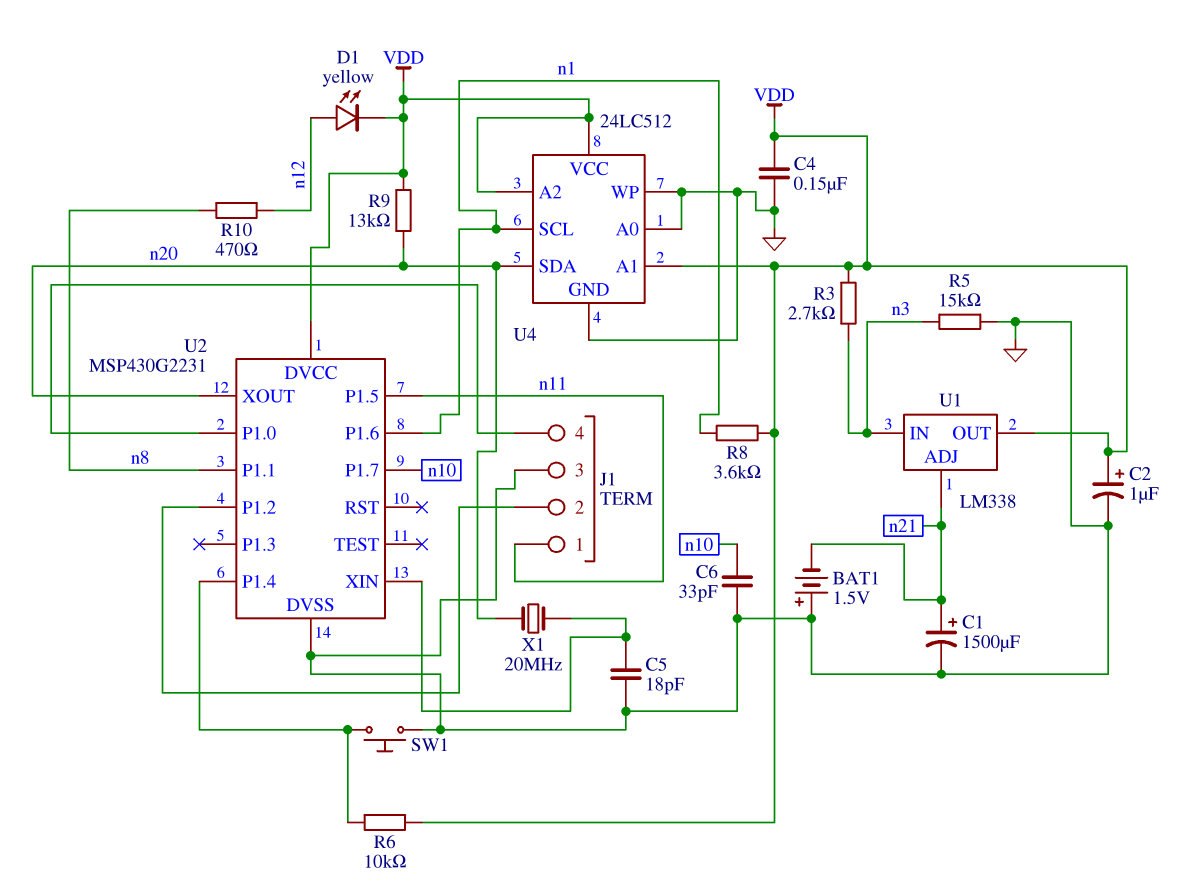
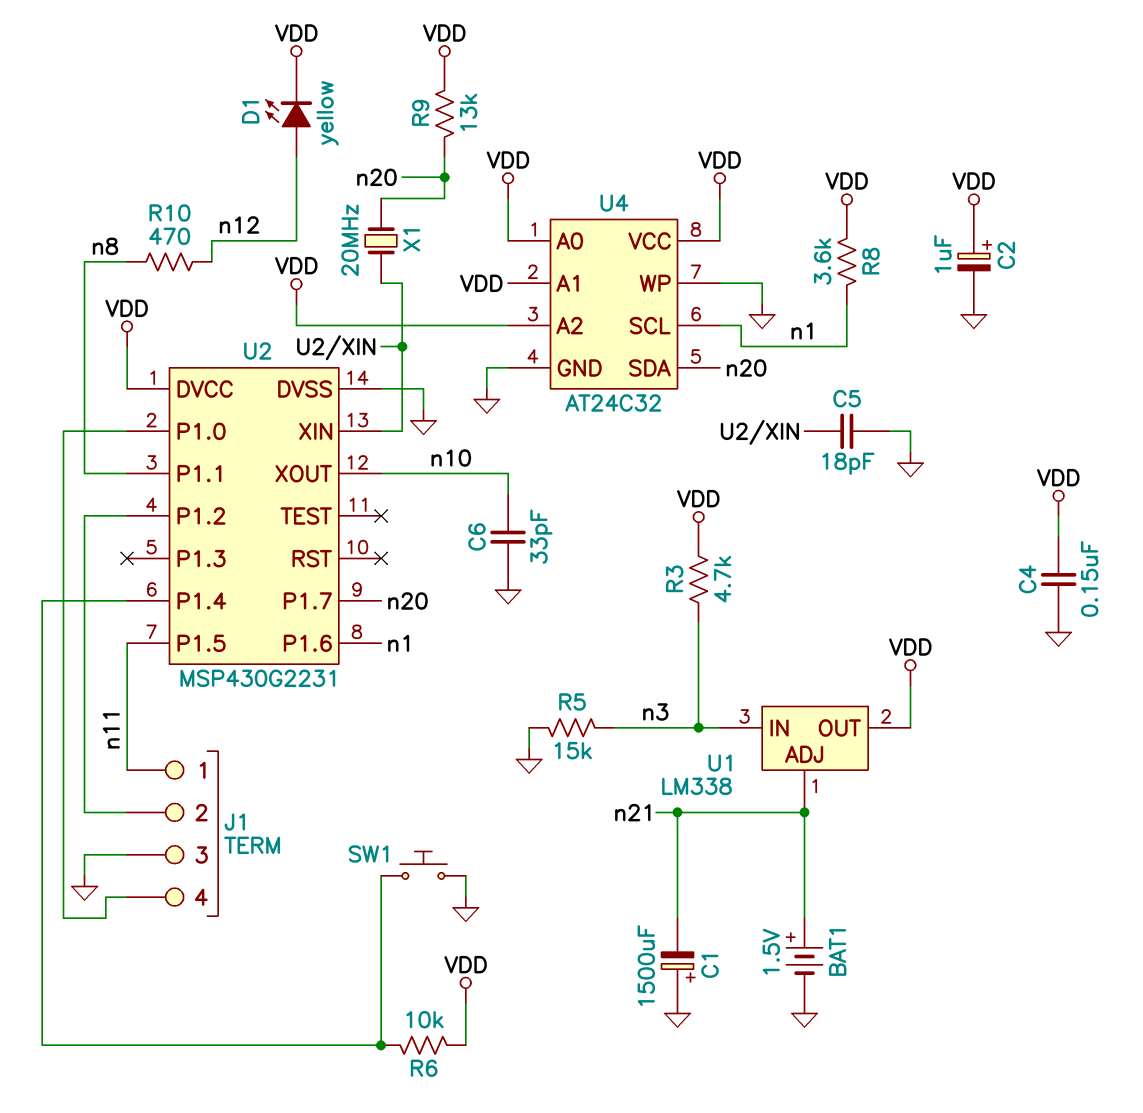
BAT1: 1.5V (plus GND, minus n21) -> 1.5V (plus n21, minus GND)
C1: 1500uF (plus n21, minus GND) -> 1500uF (plus GND, minus n21)
R3: 2.7k (VDD, n3) -> 4.7k (VDD, n3)
U2 pin P1.7: n10 -> n20
U2 pin XOUT: n20 -> n10
U4: 24LC512 -> AT24C32
U4 pin A0: GND -> VDD

